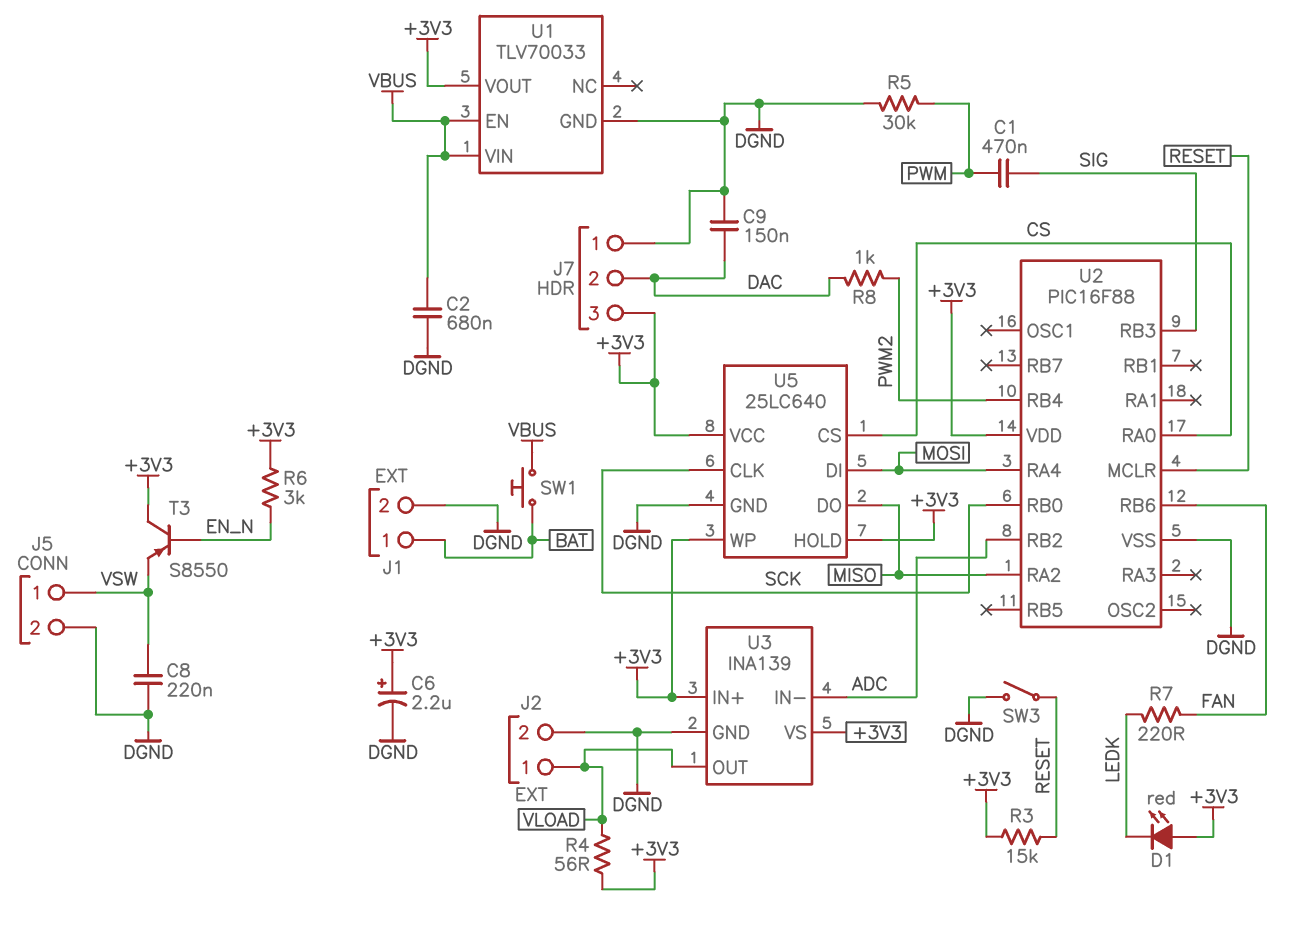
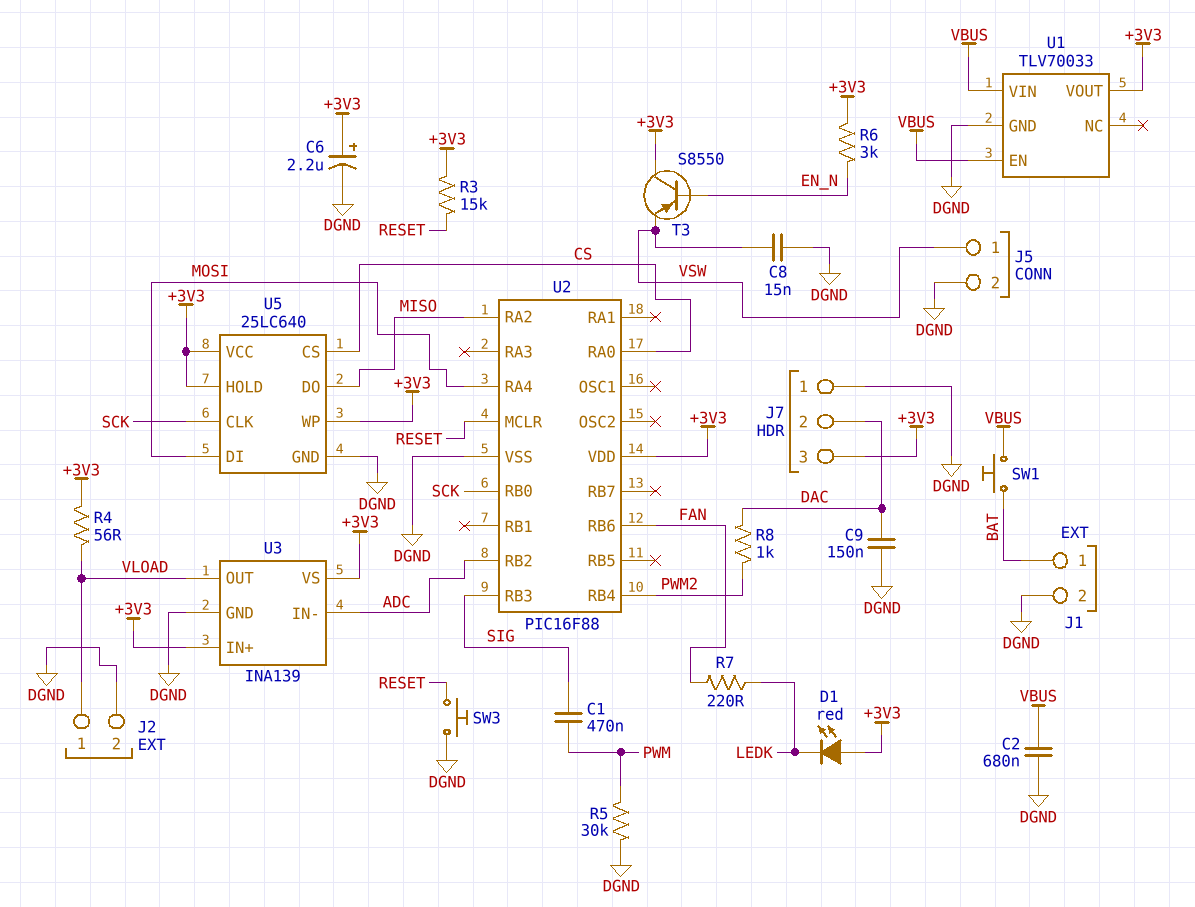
C8: 220nF (DGND, VSW) -> 15nF (DGND, VSW)
SW3: switch (DGND, RESET) -> button (DGND, RESET)

